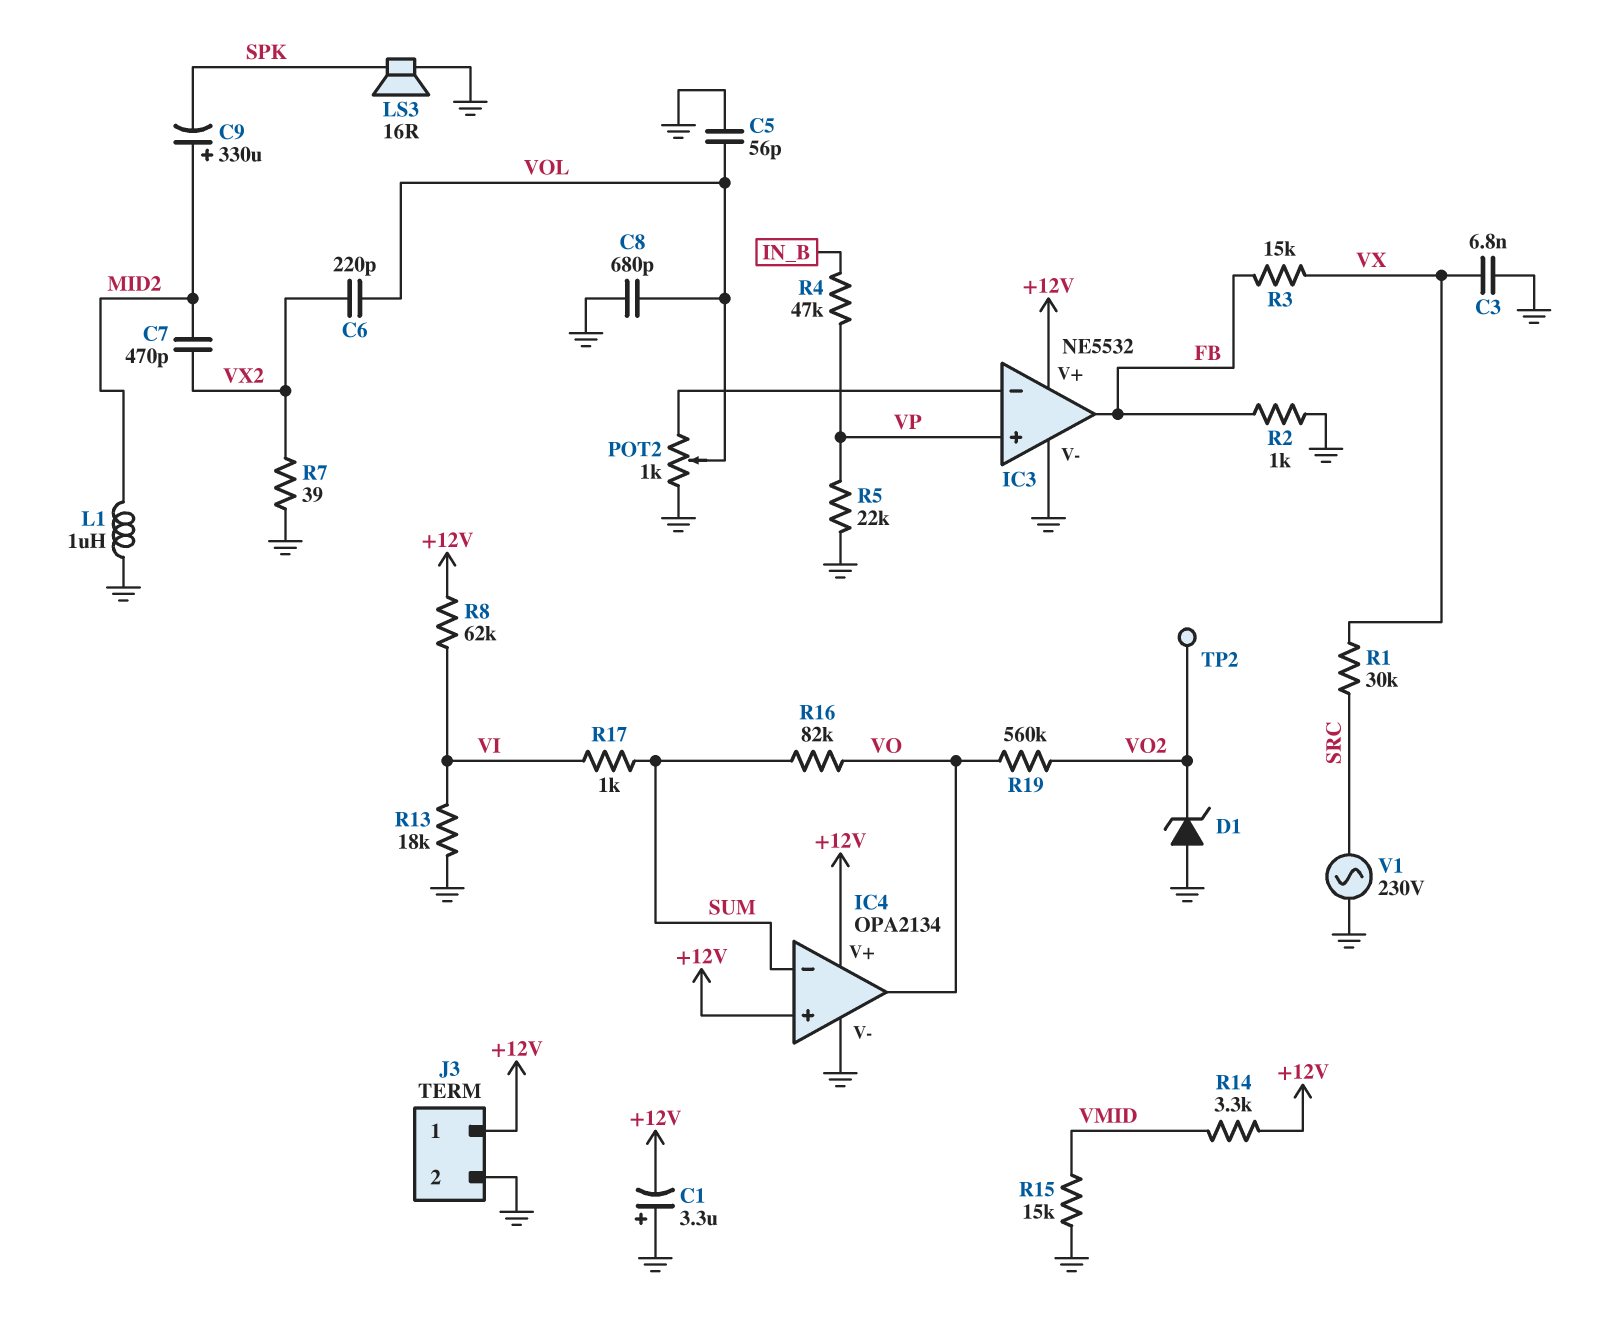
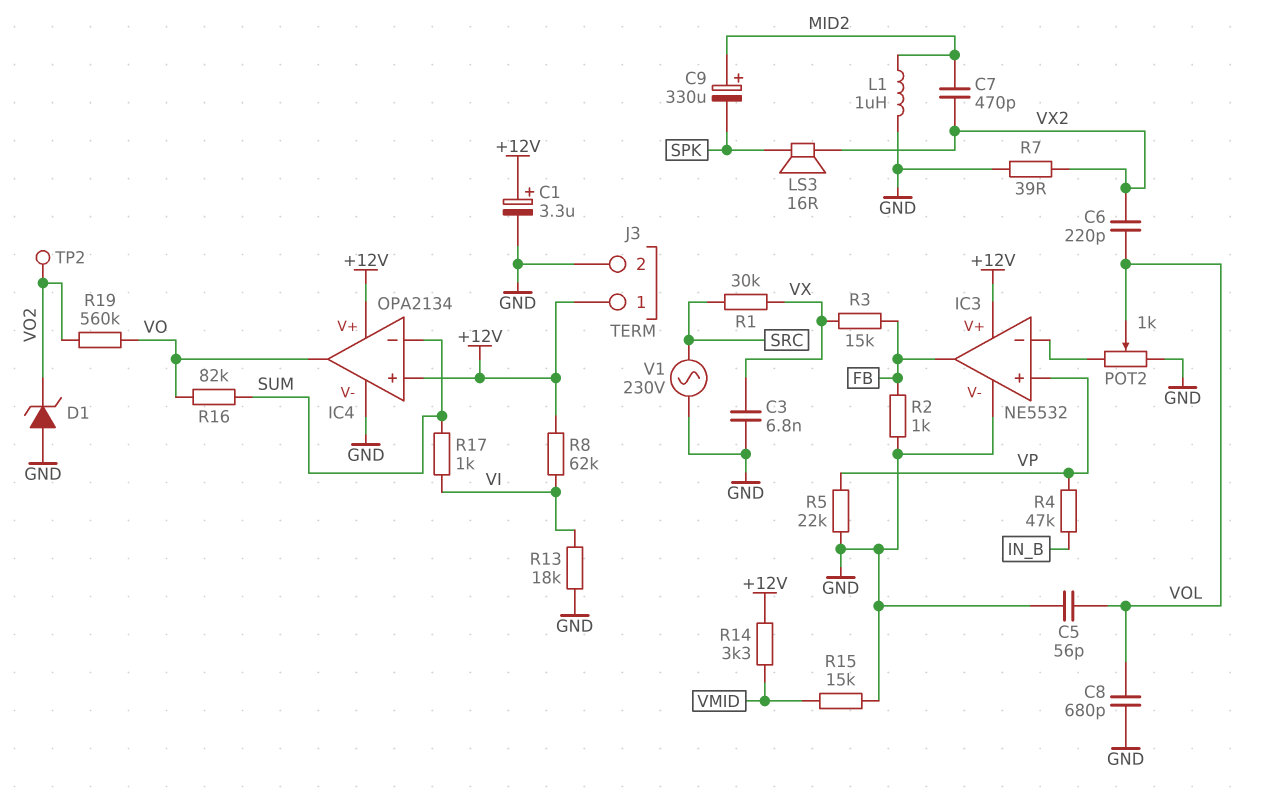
C1: 3.3uF (plus GND, minus +12V) -> 3.3uF (plus +12V, minus GND)
LS3: speaker 16R (GND, SPK) -> speaker 16R (SPK, VX2)

